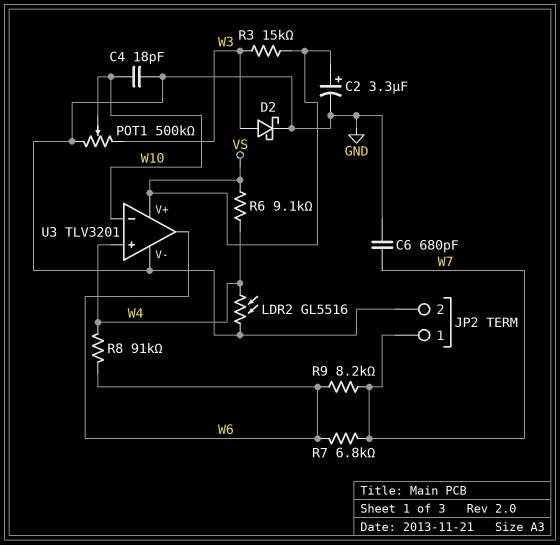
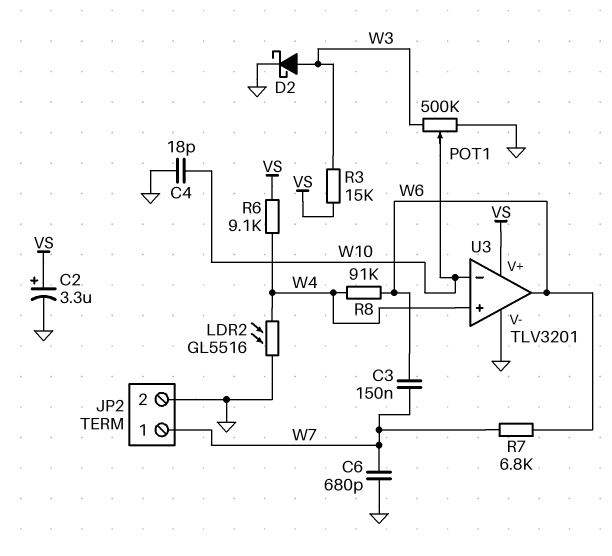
C3: none -> 150nF (W6, W7)
R9: 8.2k (W6, W7) -> none

